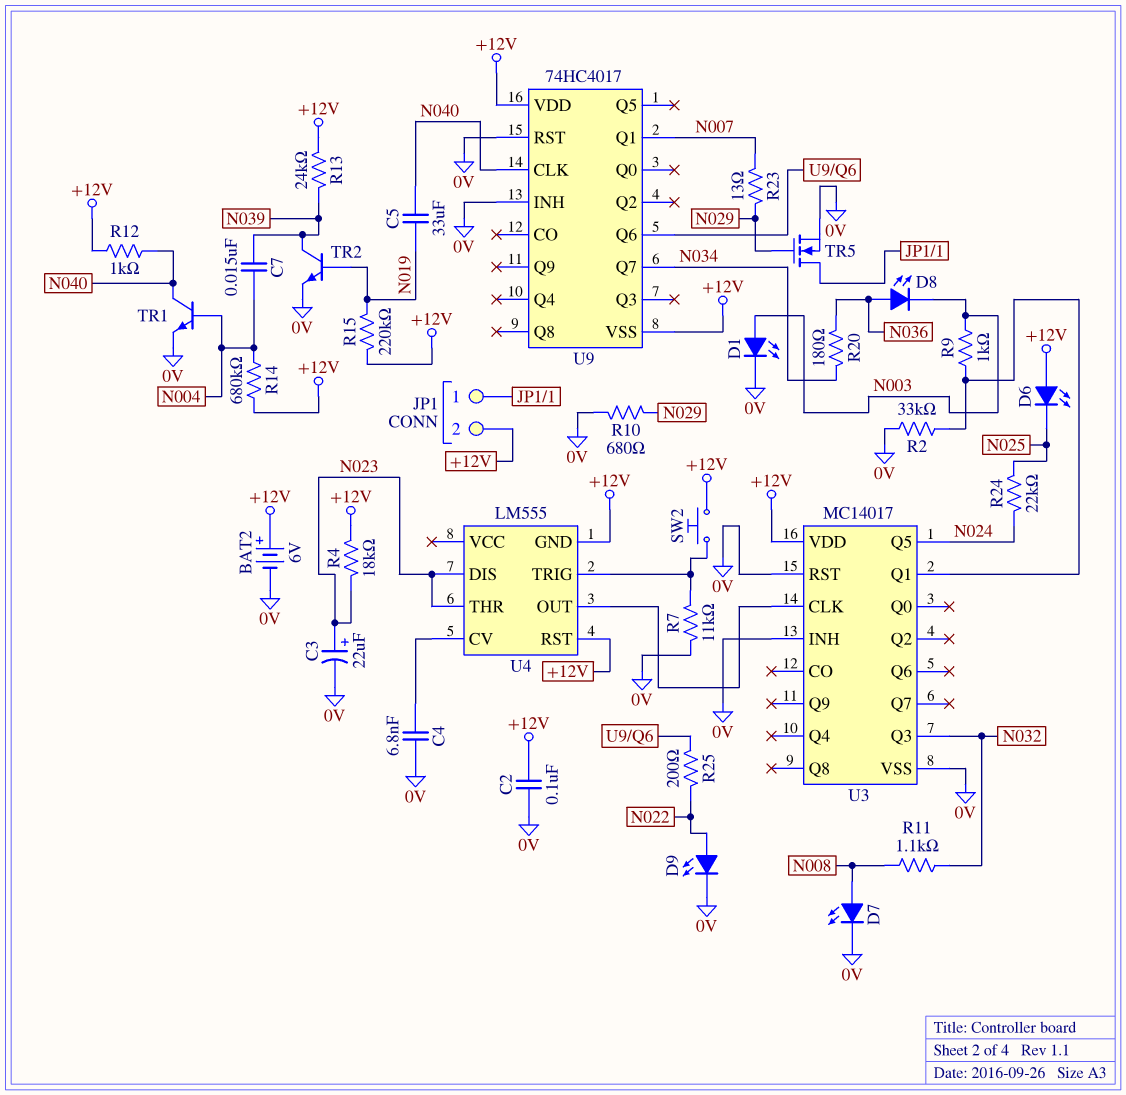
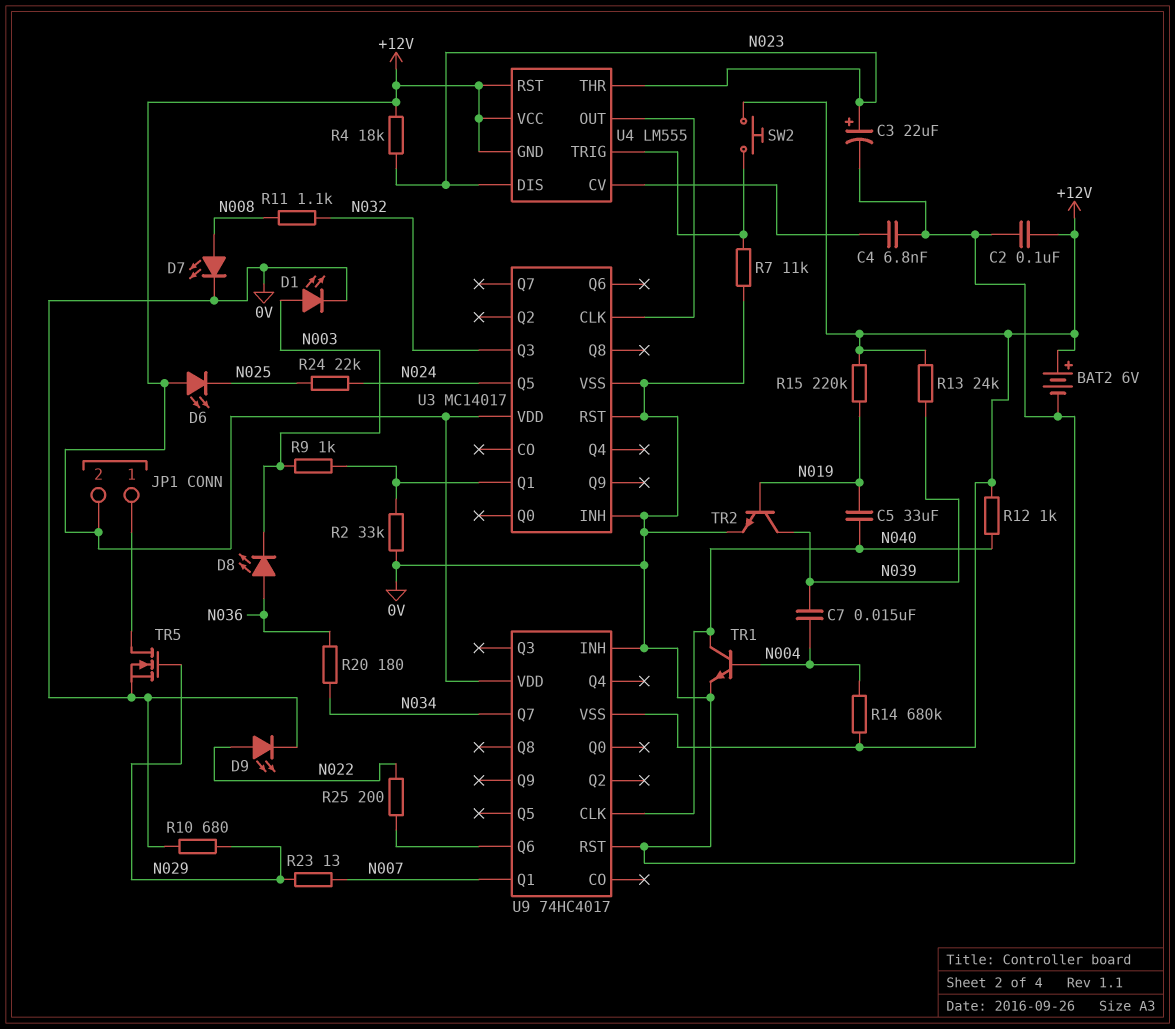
U4 pin VCC: none -> +12V

